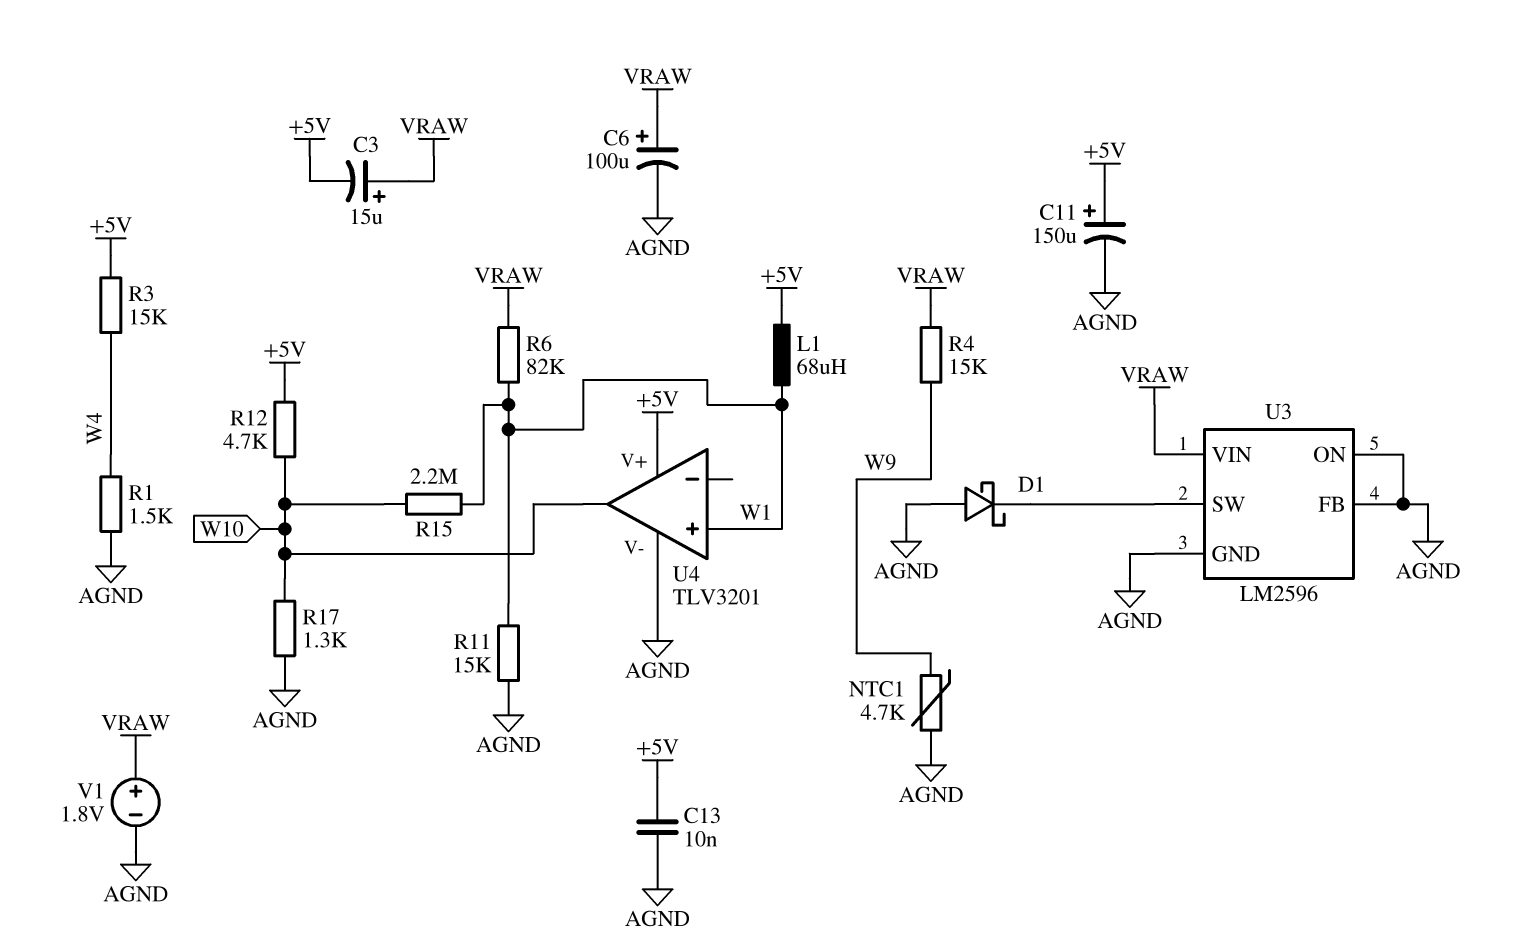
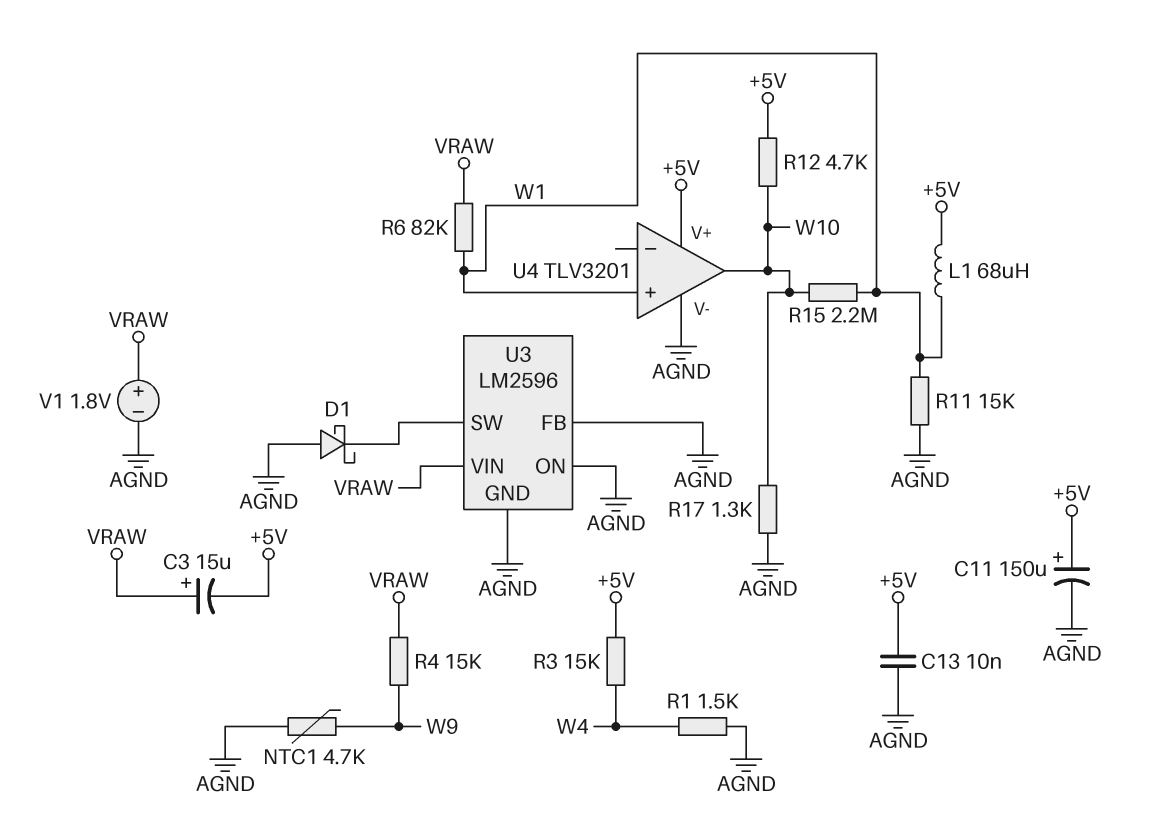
C6: 100uF (plus VRAW, minus AGND) -> none

